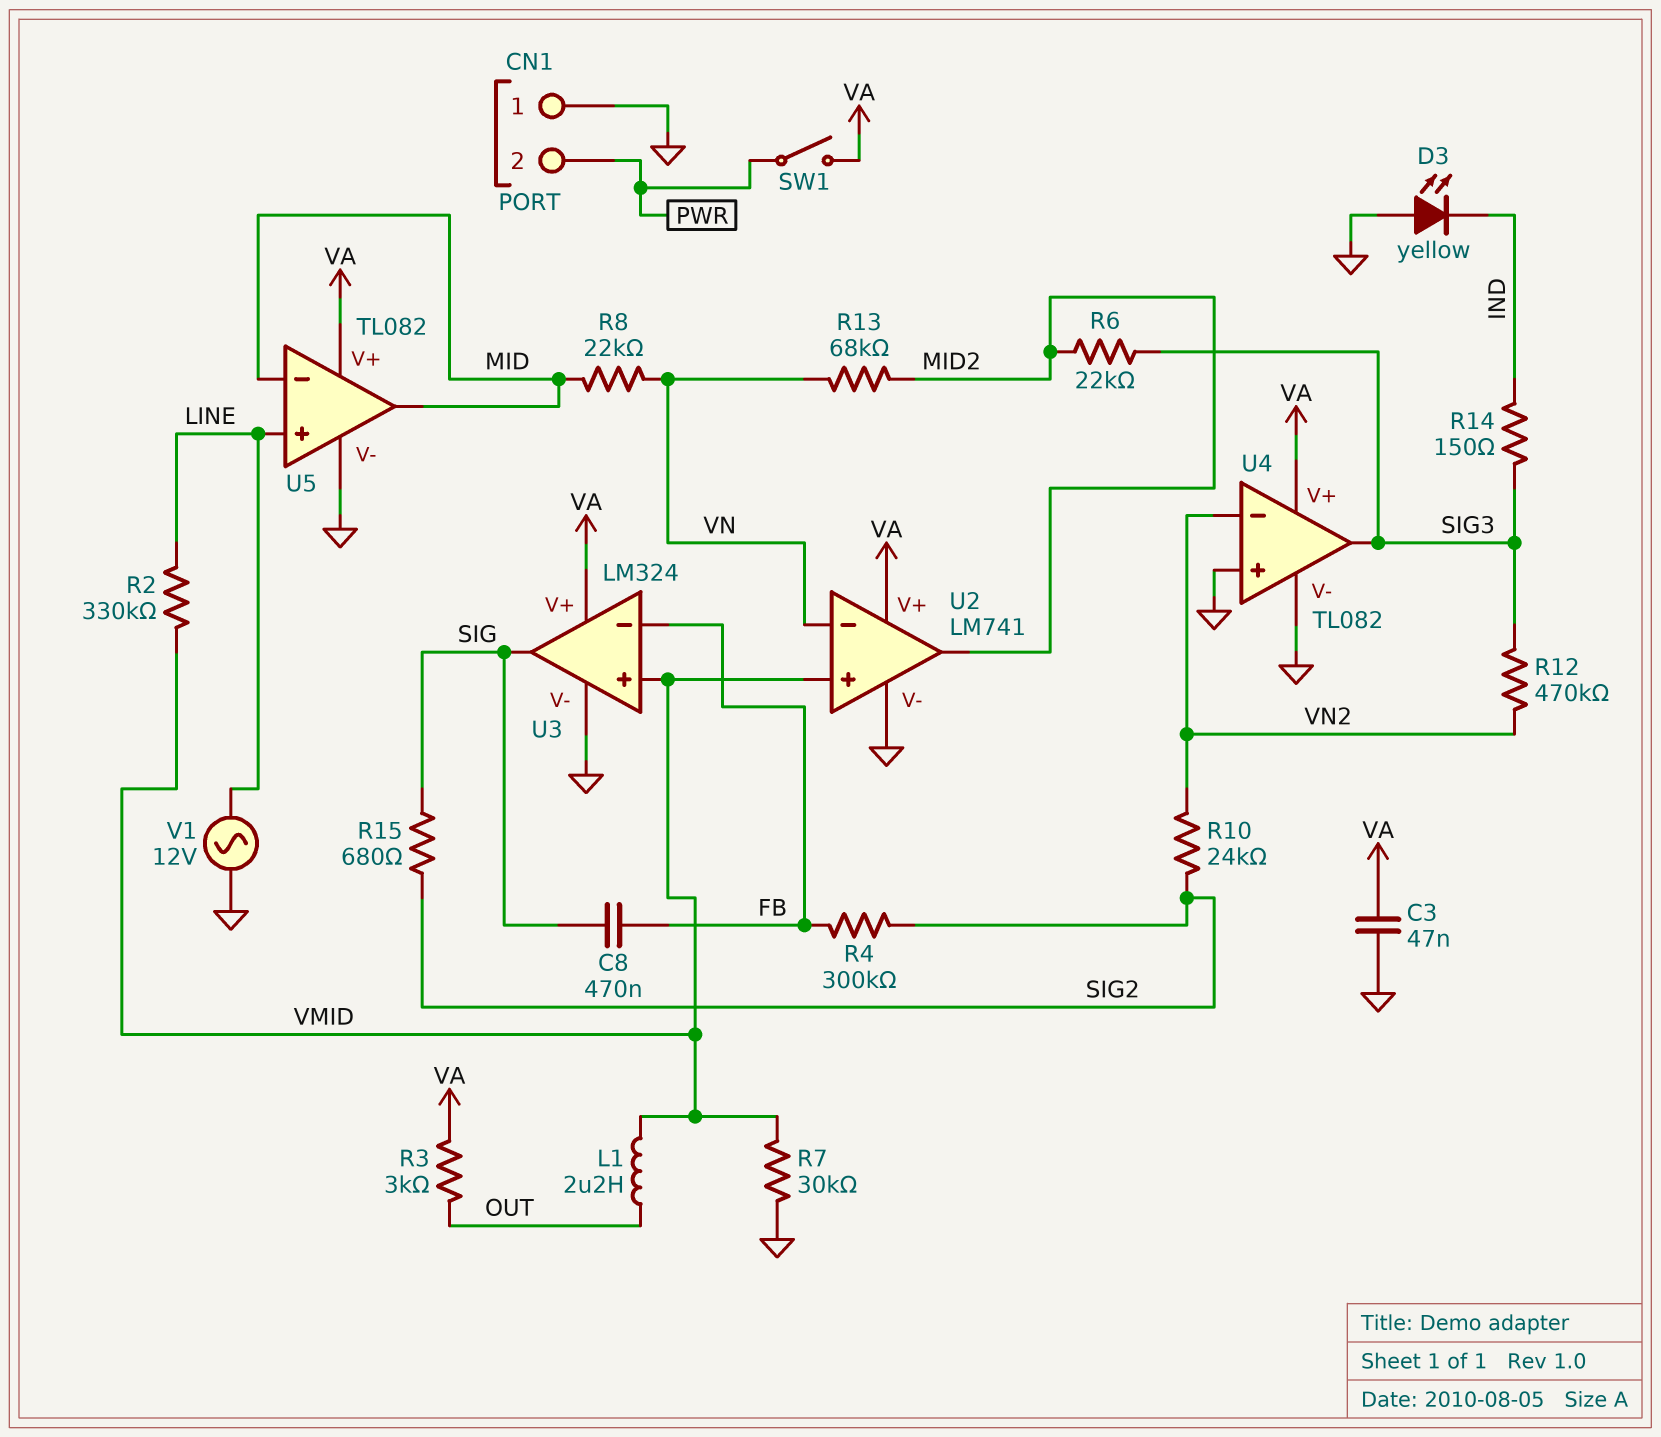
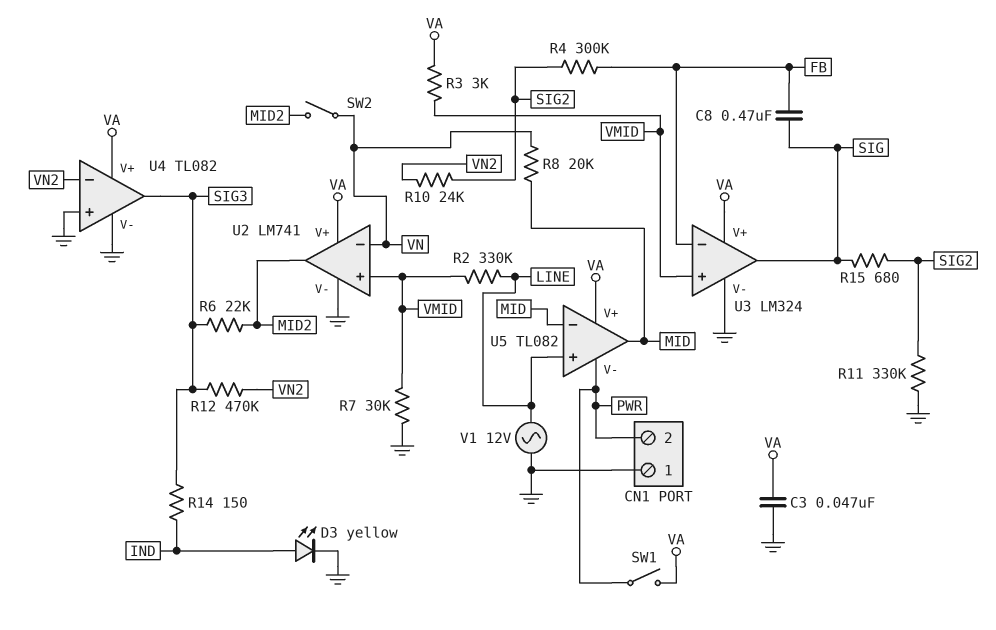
D3: LED yellow (A GND, K IND) -> LED yellow (A IND, K GND)
L1: 2.2uH (OUT, VMID) -> none
R3: 3k (OUT, VA) -> 3k (VA, VMID)
R8: 22k (MID, VN) -> 20k (MID, VN)
R11: none -> 330k (GND, SIG2)
R13: 68k (MID2, VN) -> none
SW2: none -> switch (MID2, VN)
U5 pin V-: GND -> PWR

